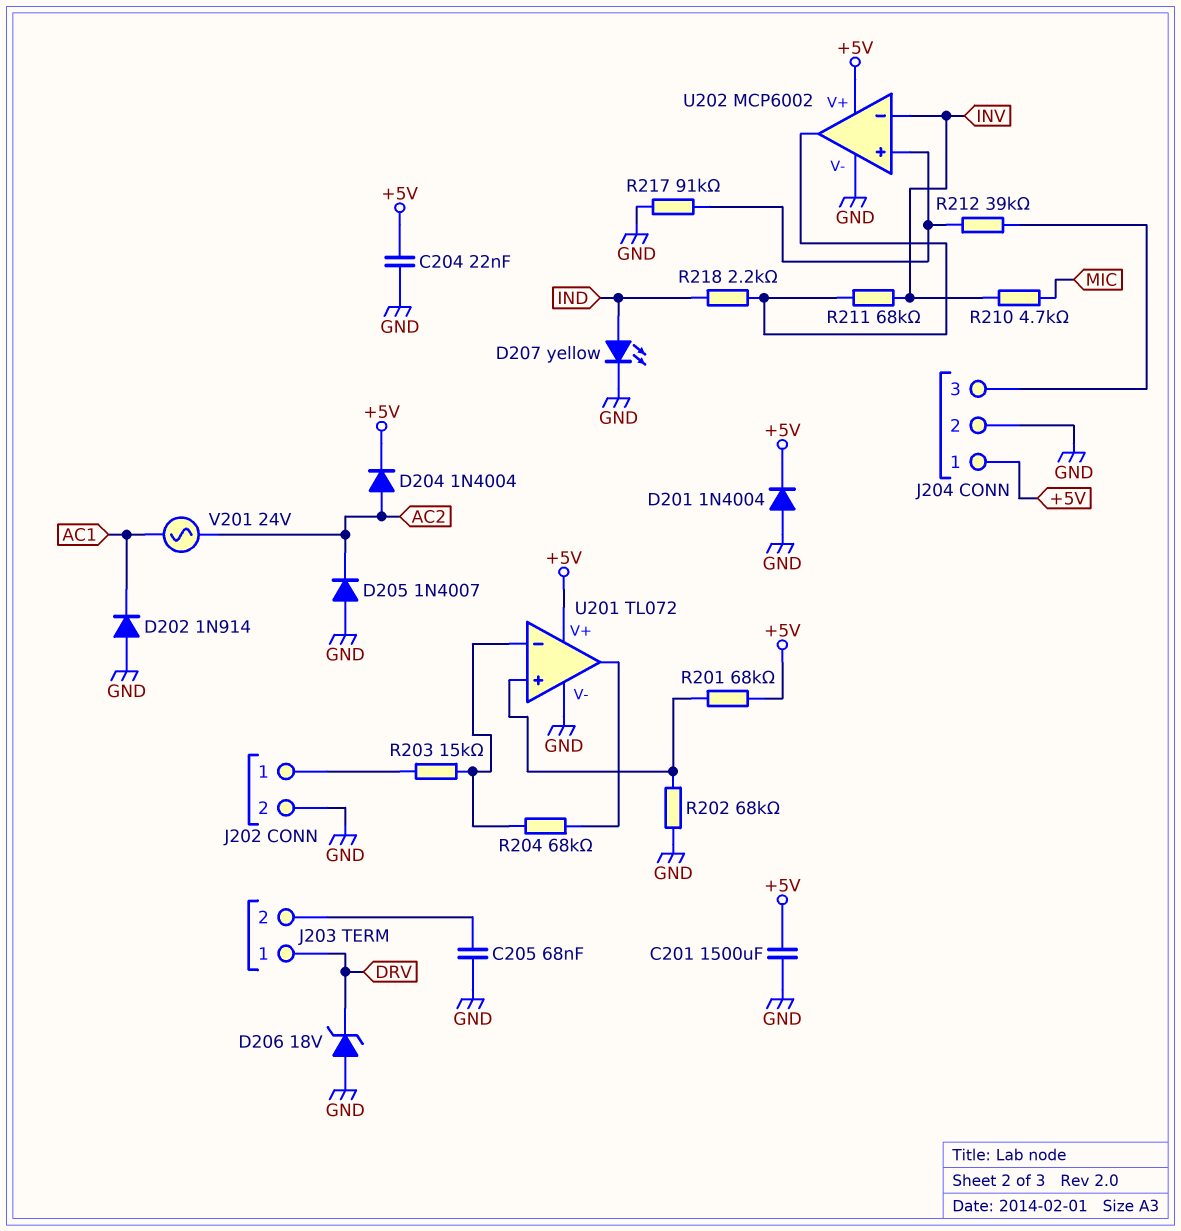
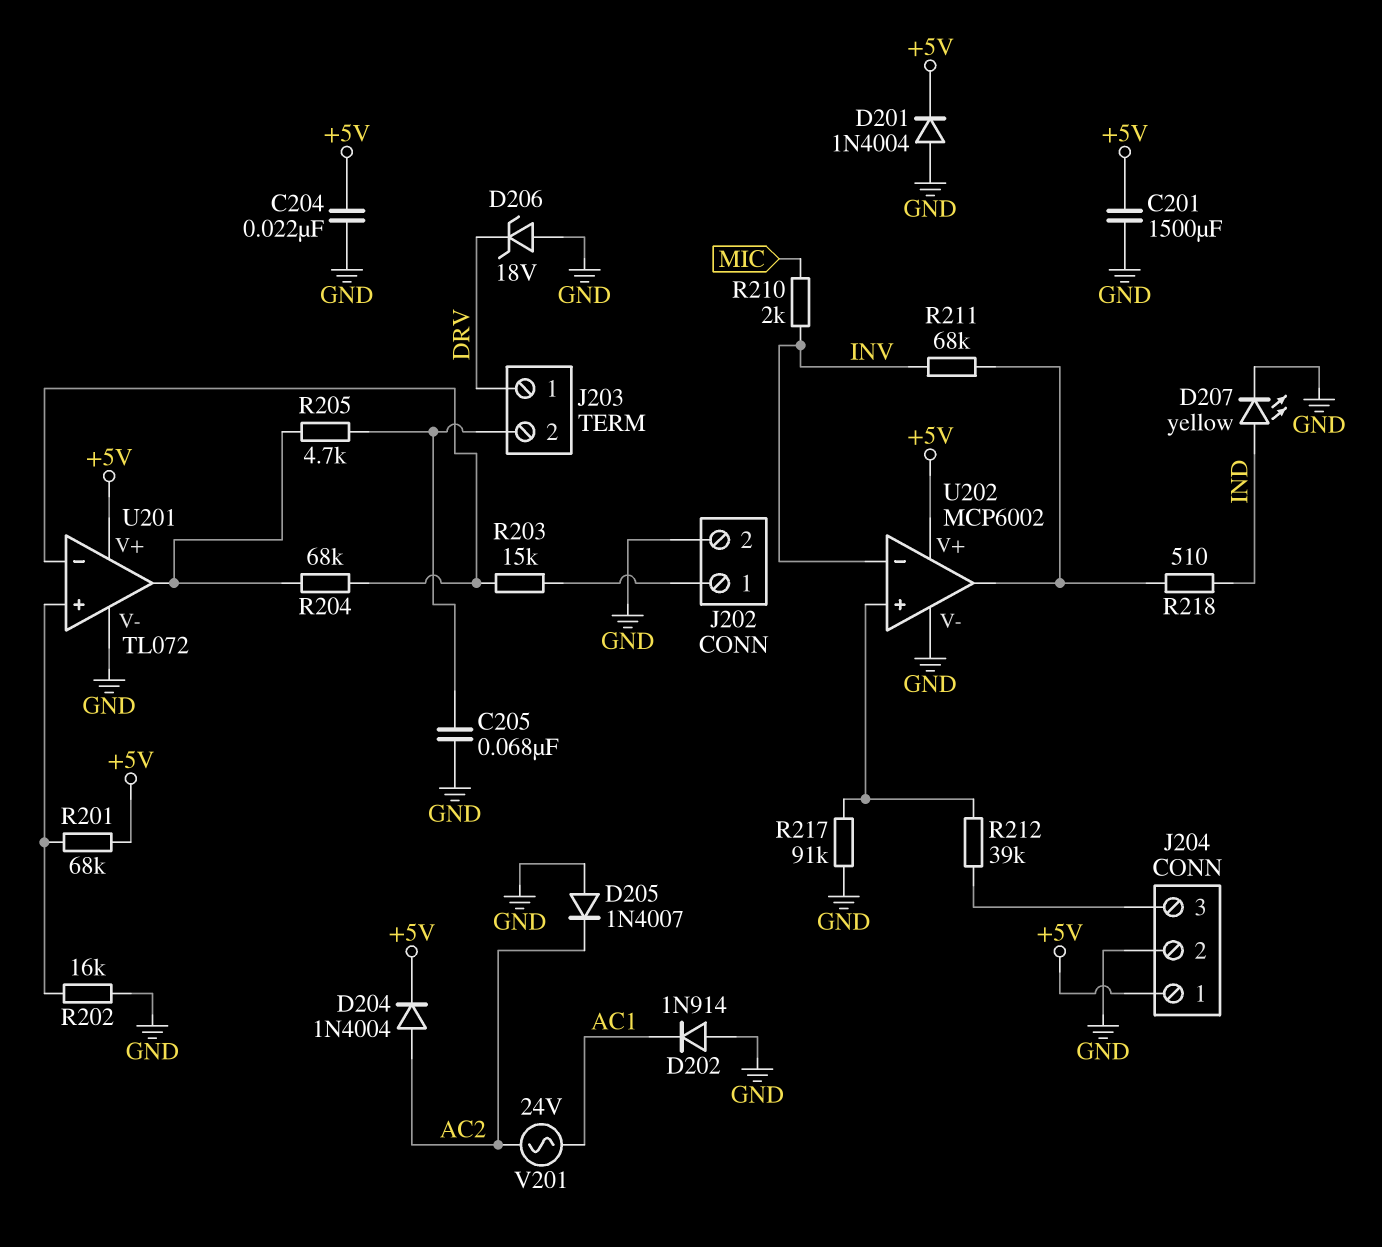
R202: 68k (GND, U201/in+) -> 16k (GND, U201/in+)
R205: none -> 4.7k (J203/2, U201/out)
R210: 4.7k (INV, MIC) -> 2k (INV, MIC)
R218: 2.2k (IND, U202/out) -> 510 (IND, U202/out)

